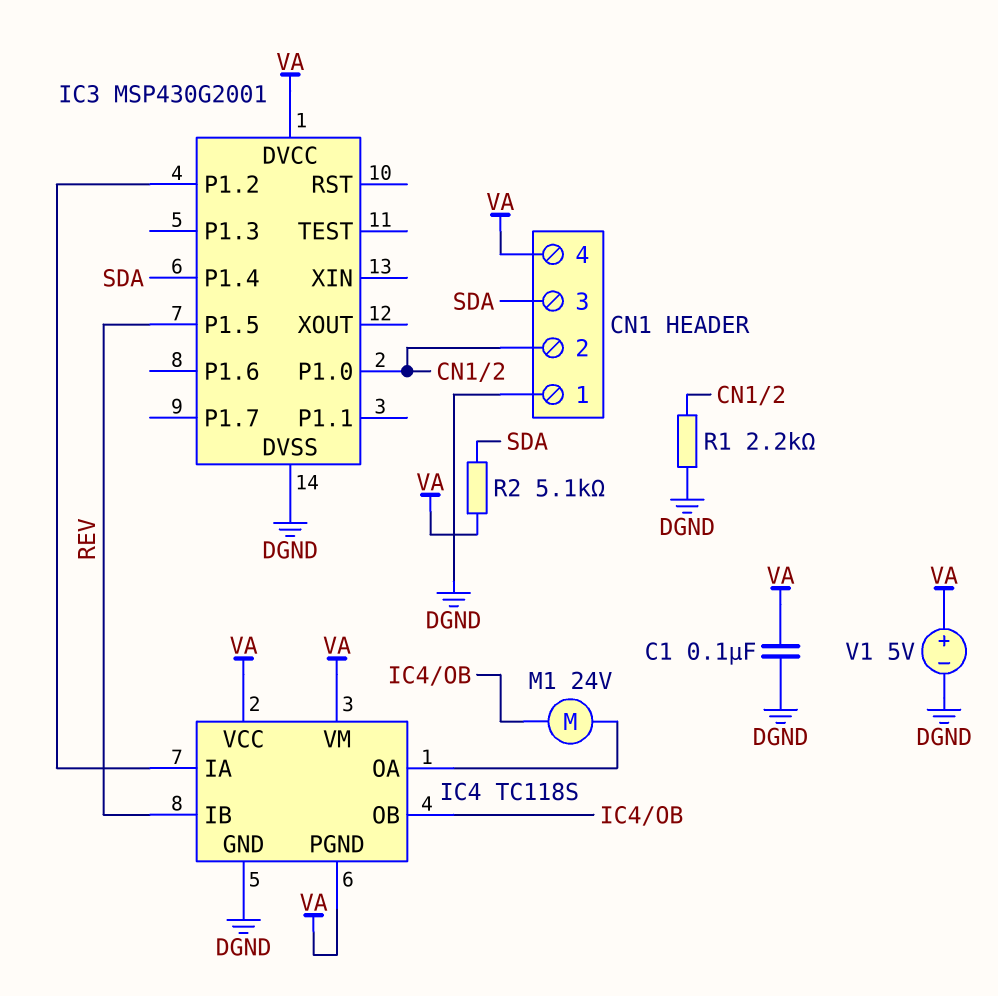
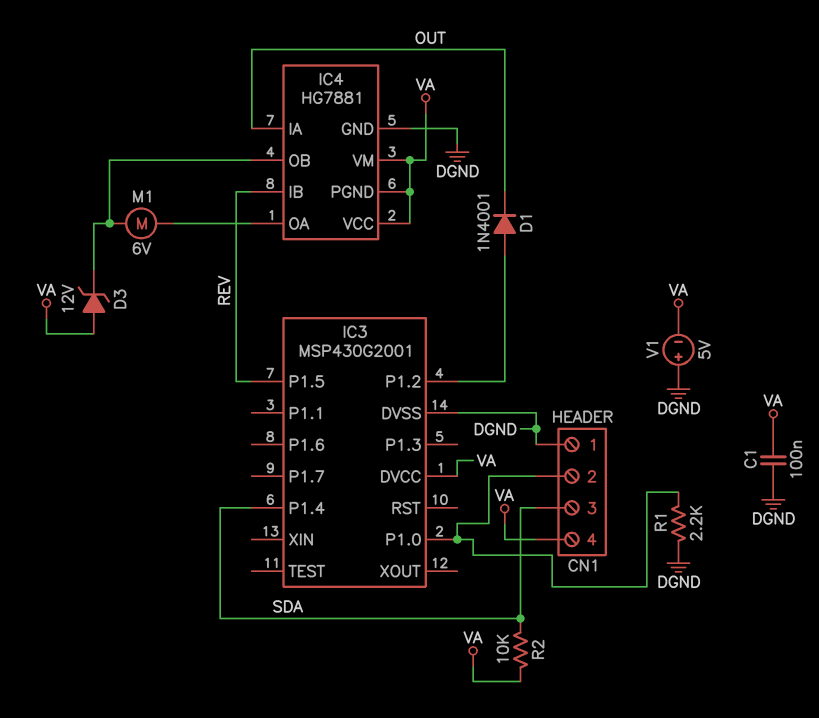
D1: none -> diode 1N4001 (A IC3/P1.2, K OUT)
D3: none -> zener 12V (A VA, K IC4/OB)
IC4: TC118S -> HG7881
IC4 pin IA: IC3/P1.2 -> OUT
M1: motor 24V (IC4/OA, IC4/OB) -> motor 6V (IC4/OA, IC4/OB)
R2: 5.1k (SDA, VA) -> 10k (SDA, VA)
V1: 5V (plus VA, minus DGND) -> 5V (plus DGND, minus VA)

